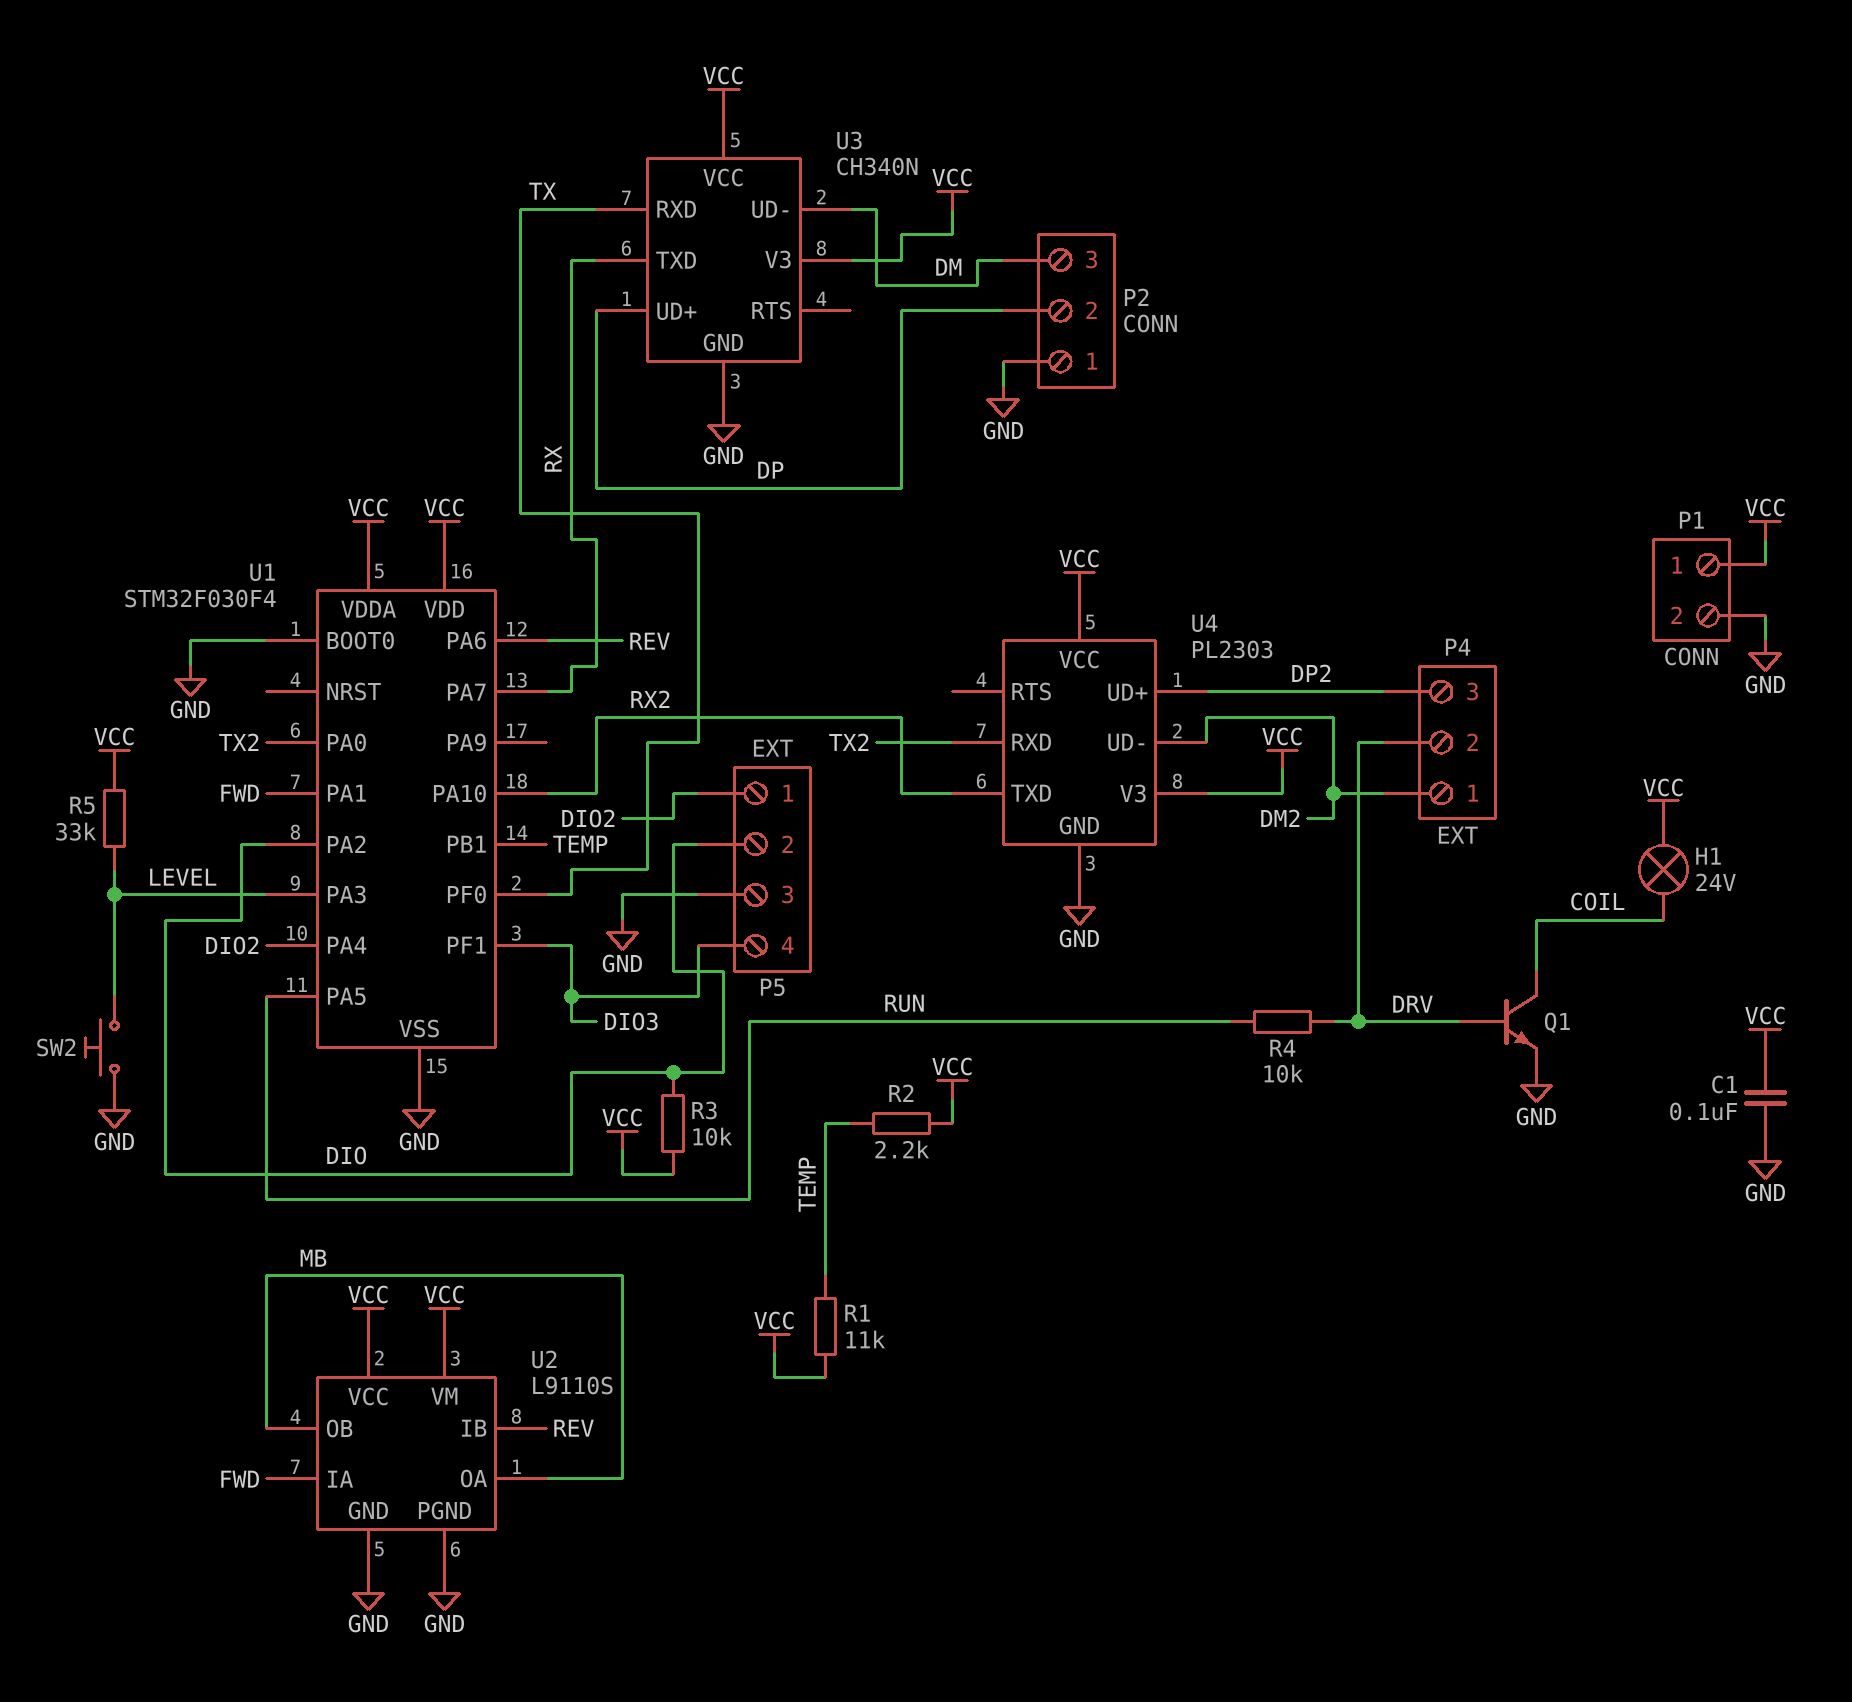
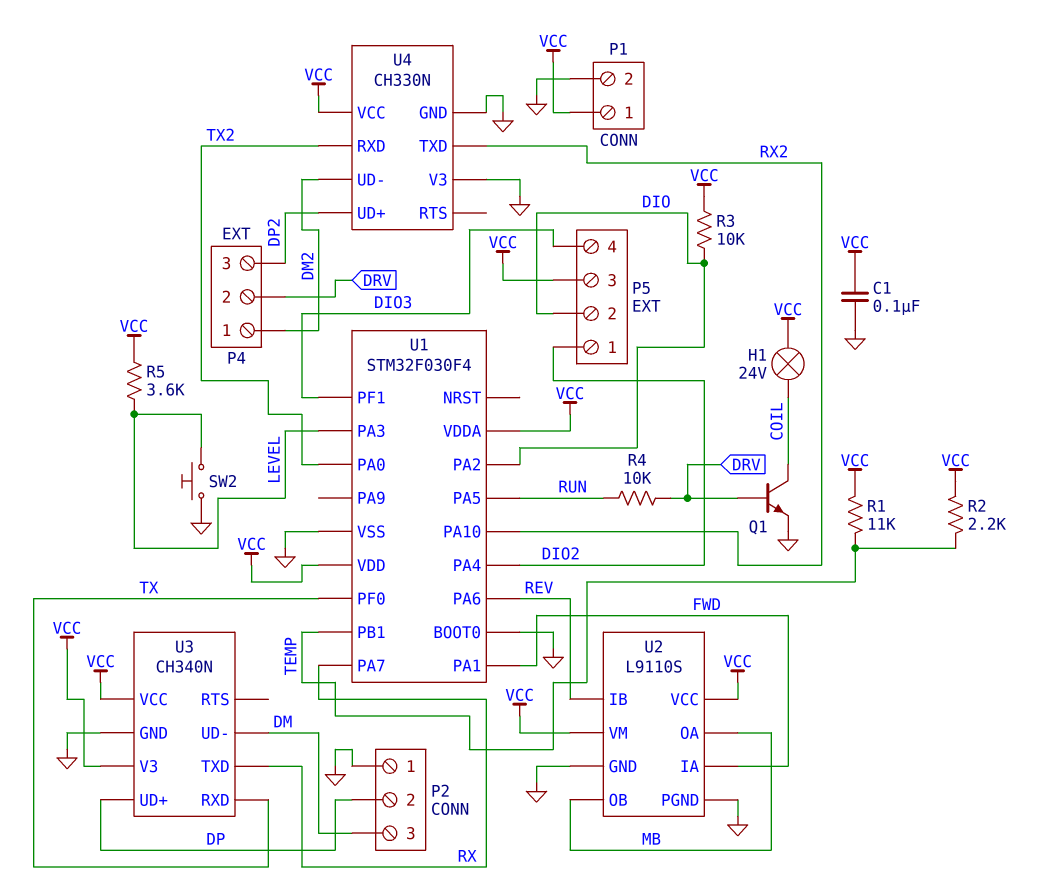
P5 pin 3: GND -> VCC
R5: 33k (LEVEL, VCC) -> 3.6k (LEVEL, VCC)
U4: PL2303 -> CH330N
U4 pin V3: VCC -> GND

